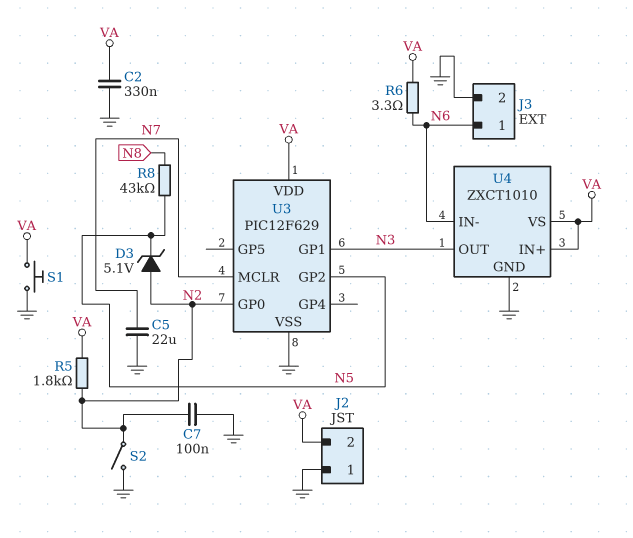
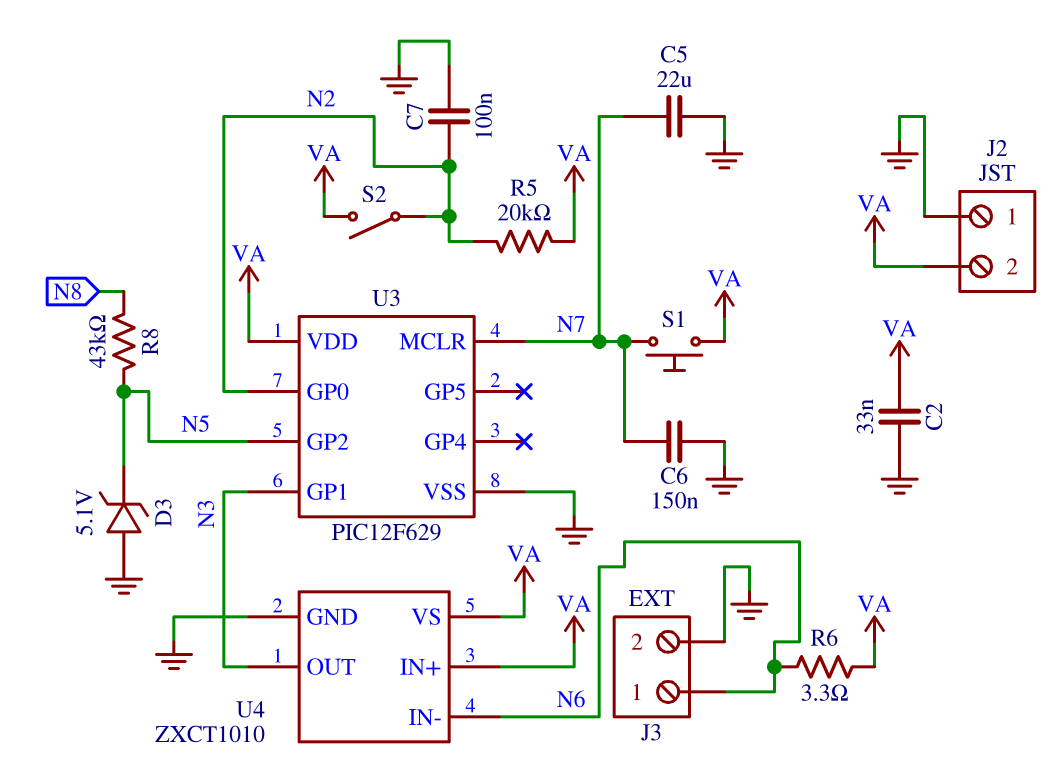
C2: 330nF (GND, VA) -> 33nF (GND, VA)
C6: none -> 150nF (GND, N7)
D3: zener 5.1V (A N2, K N5) -> zener 5.1V (A GND, K N5)
R5: 1.8k (N2, VA) -> 20k (N2, VA)
S1: button (GND, VA) -> button (N7, VA)
S2: switch (GND, N2) -> switch (N2, VA)

